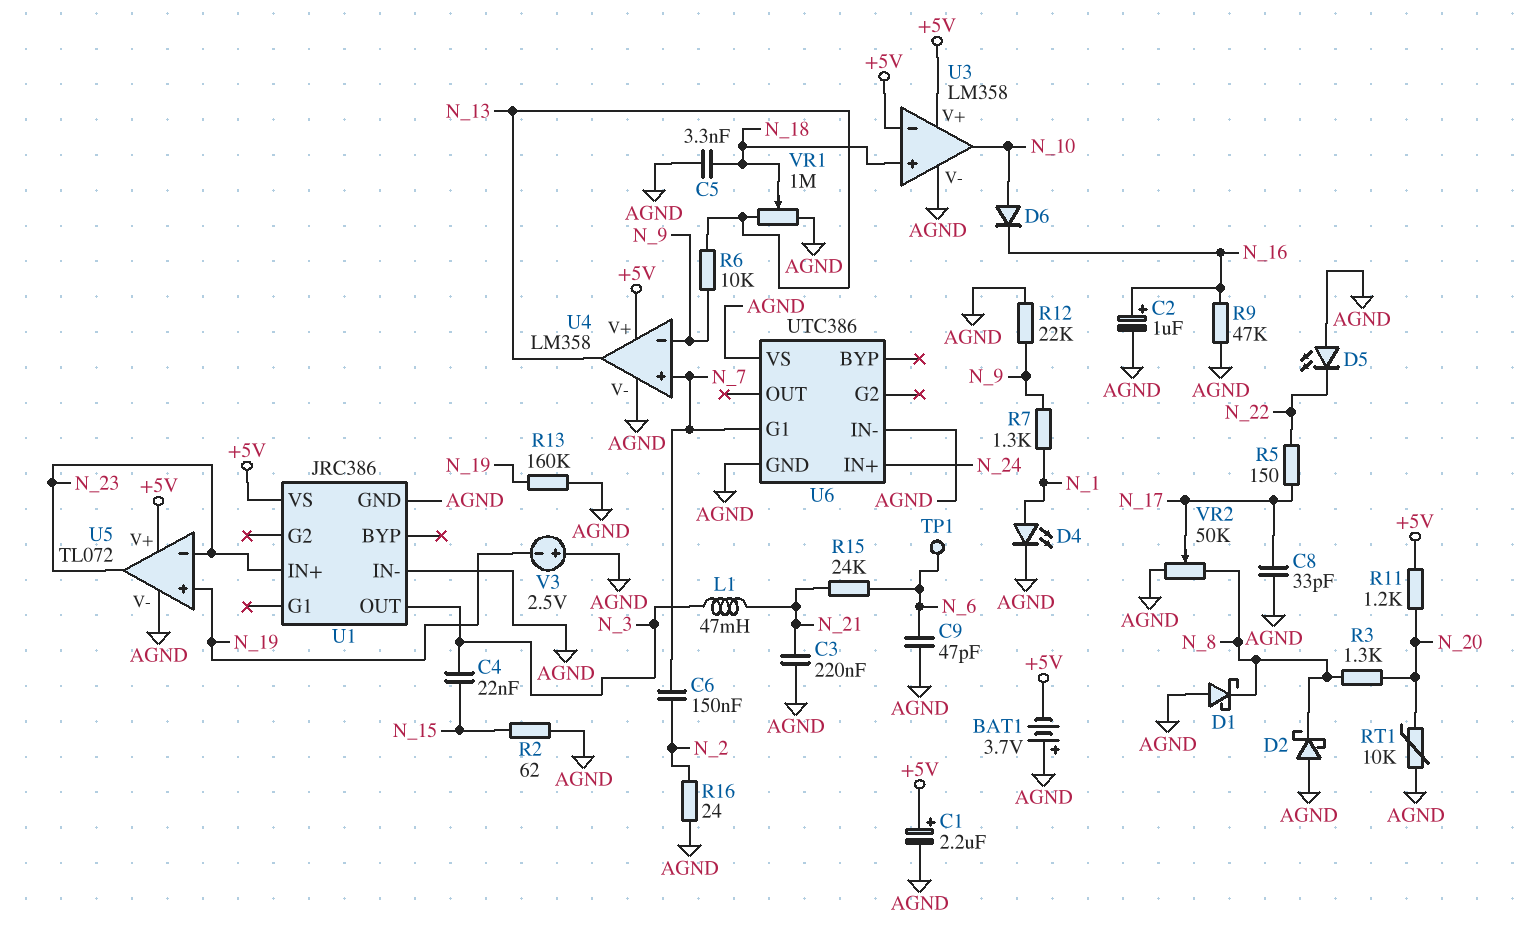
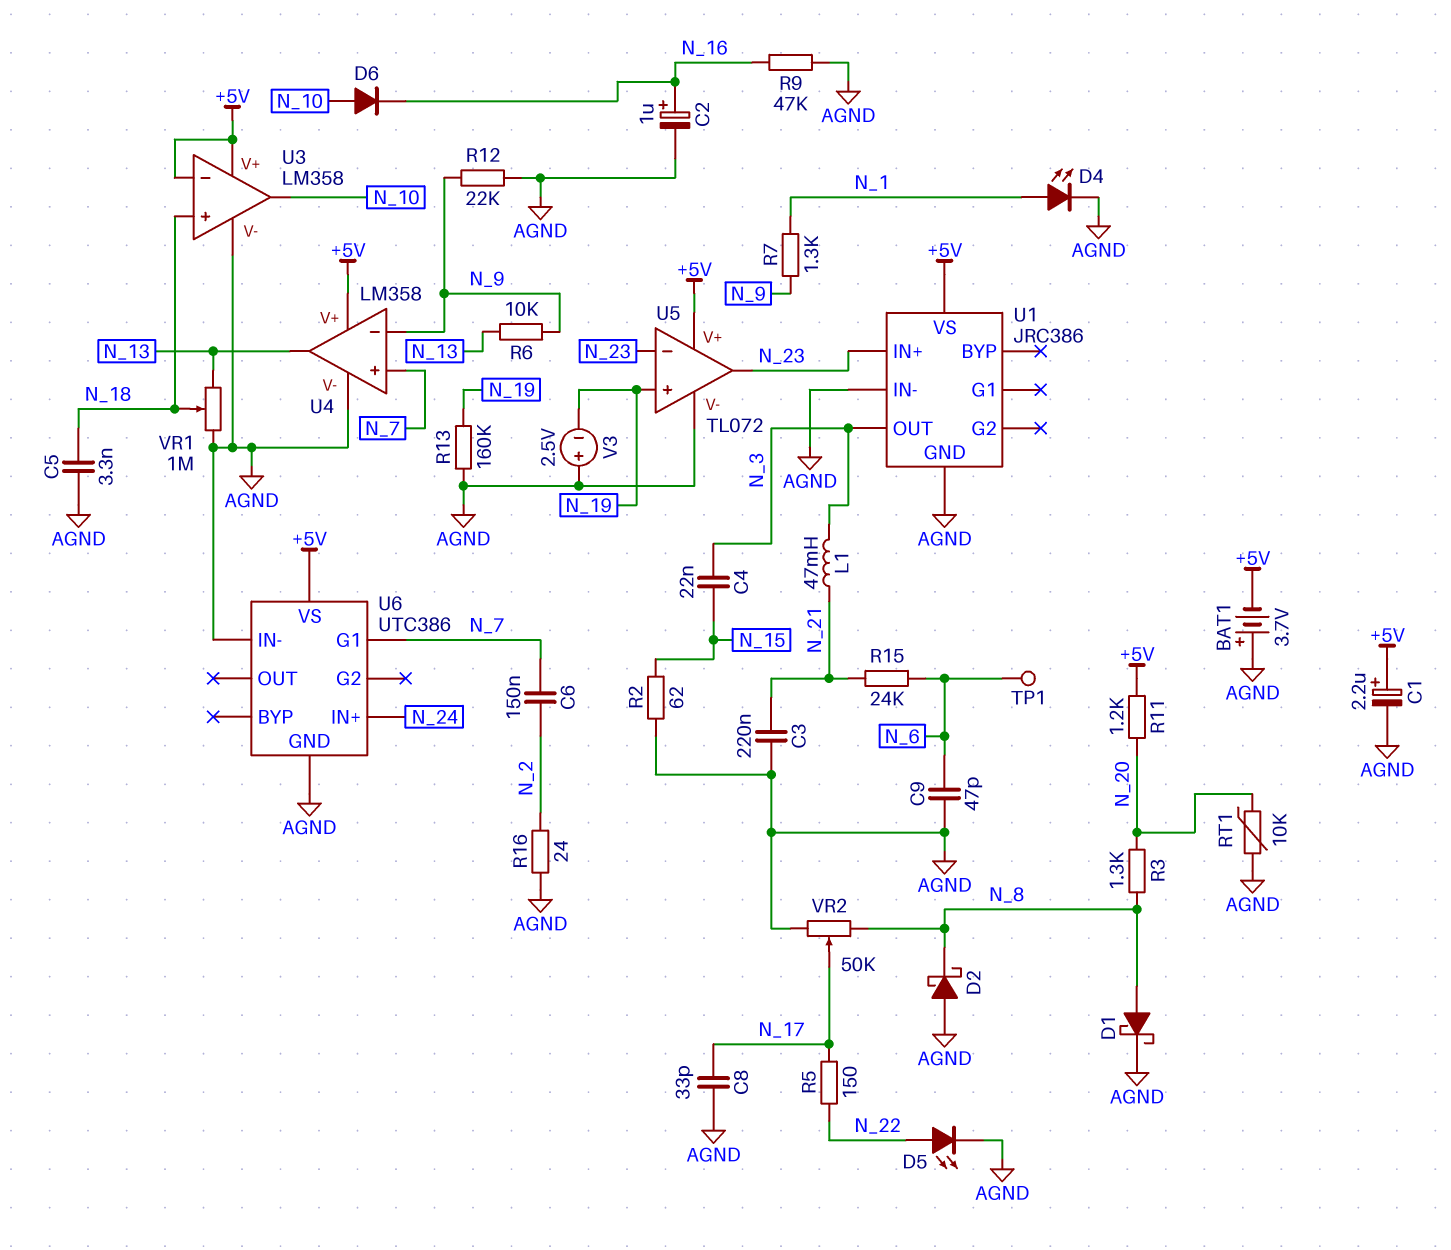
D1: schottky (A AGND, K N_8) -> schottky (A N_8, K AGND)
D5: LED (A AGND, K N_22) -> LED (A N_22, K AGND)
U6 pin VS: AGND -> +5V

